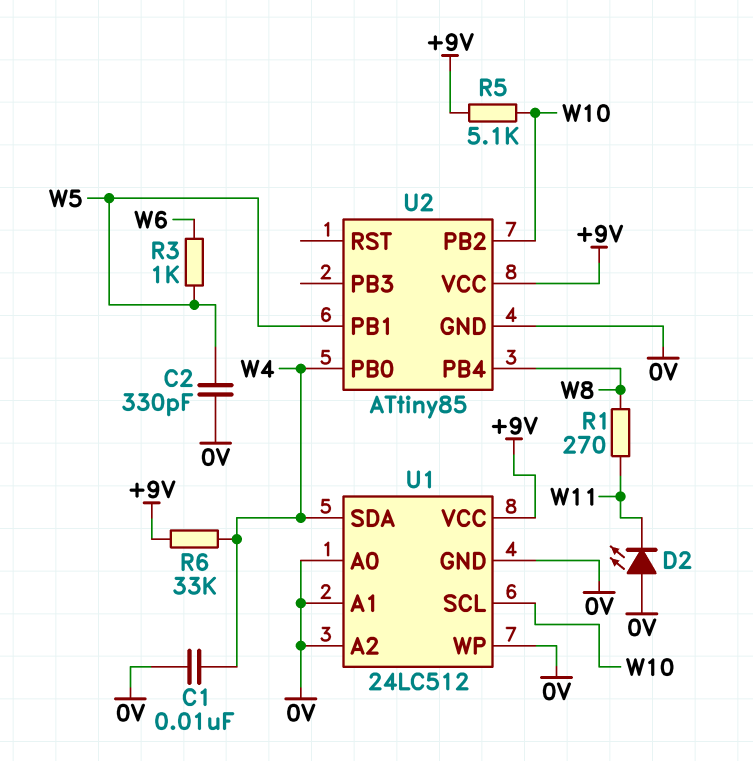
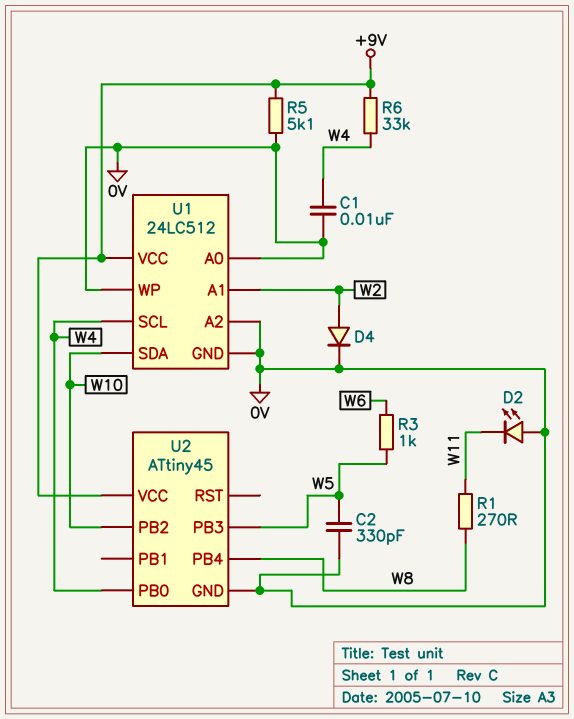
D4: none -> diode (A W2, K 0V)
R5: 5.1k (+9V, W10) -> 5.1k (+9V, 0V)
U1 pin A1: 0V -> W2
U1 pin SCL: W10 -> W4
U1 pin SDA: W4 -> W10
U2: ATtiny85 -> ATtiny45
U2 pin PB1: W5 -> none
U2 pin PB3: none -> W5

